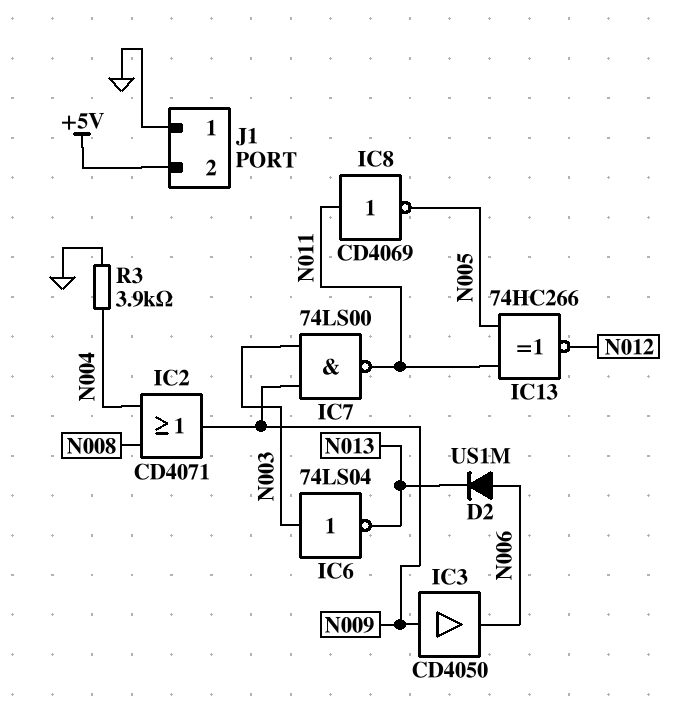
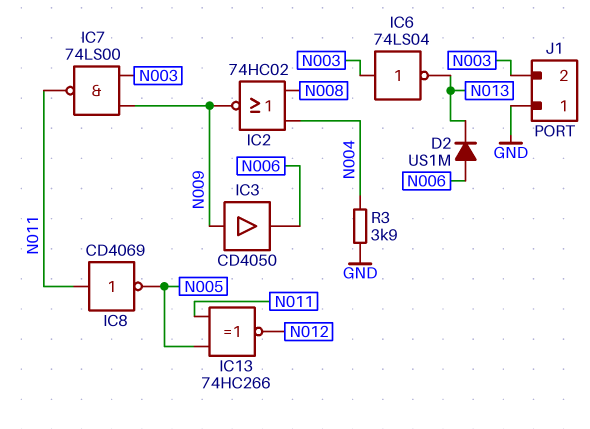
IC2: OR CD4071 (in N004, in N008, out N009) -> NOR 74HC02 (in N004, in N008, out N009)
J1 pin 2: +5V -> N003

